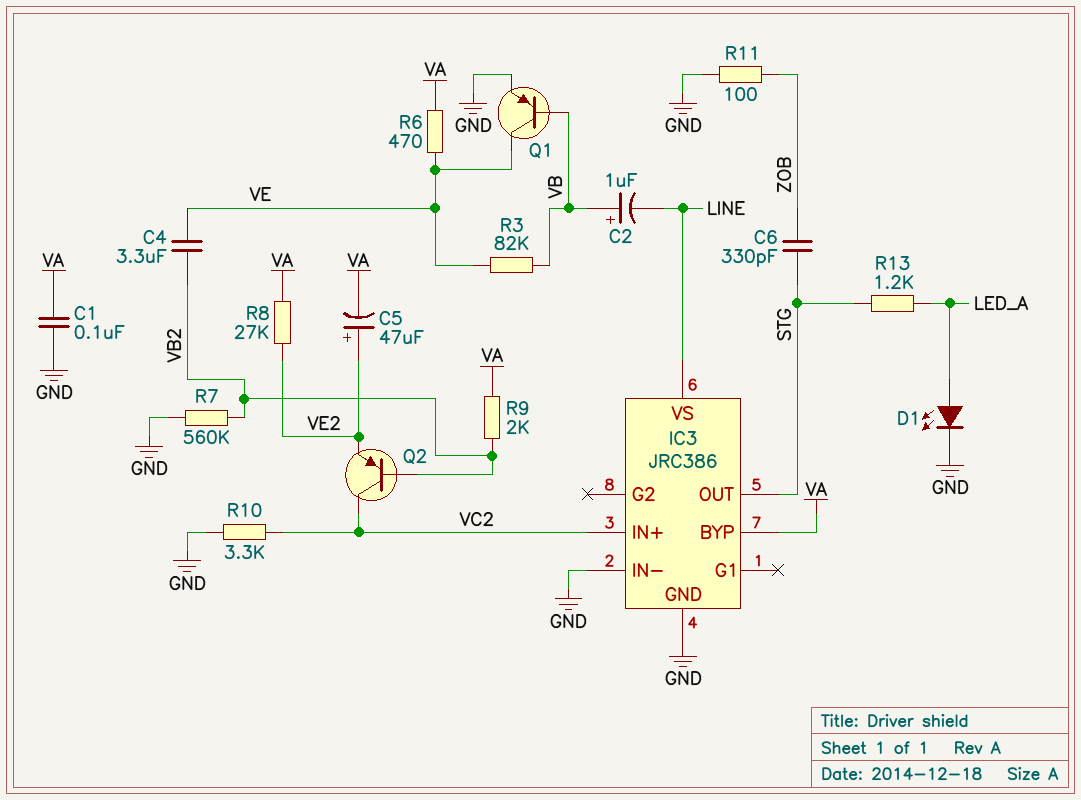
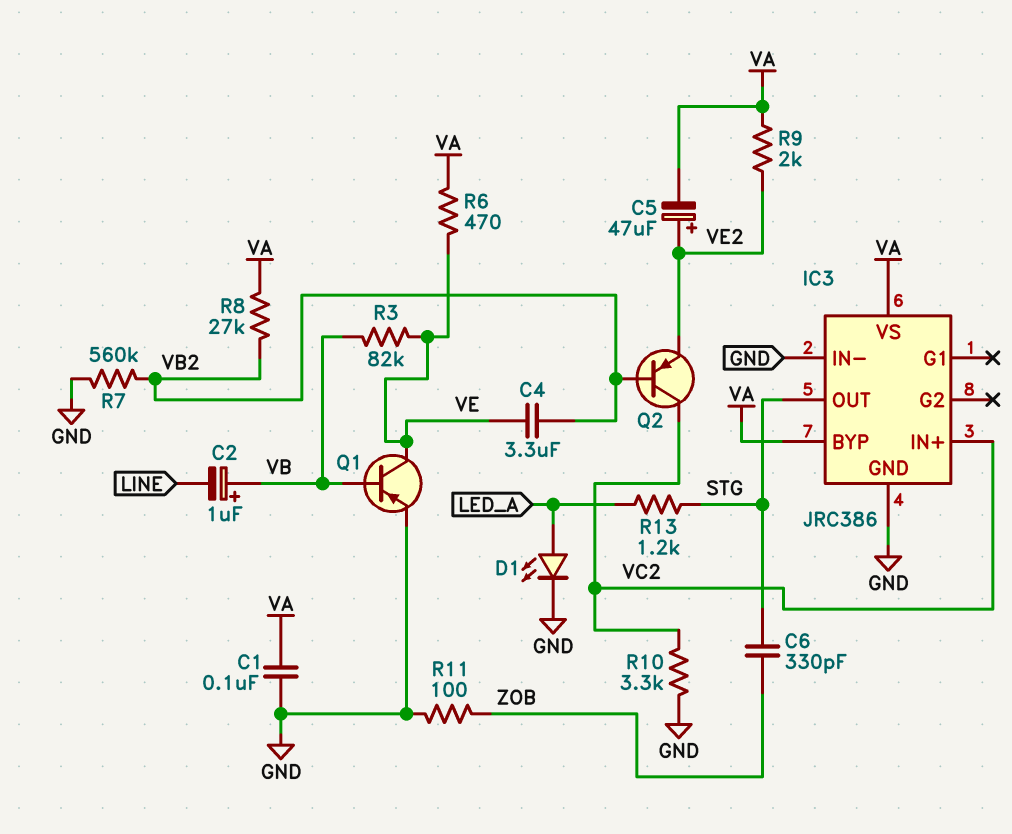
IC3 pin VS: LINE -> VA
R8: 27k (VA, VE2) -> 27k (VA, VB2)
R9: 2k (VA, VB2) -> 2k (VA, VE2)

